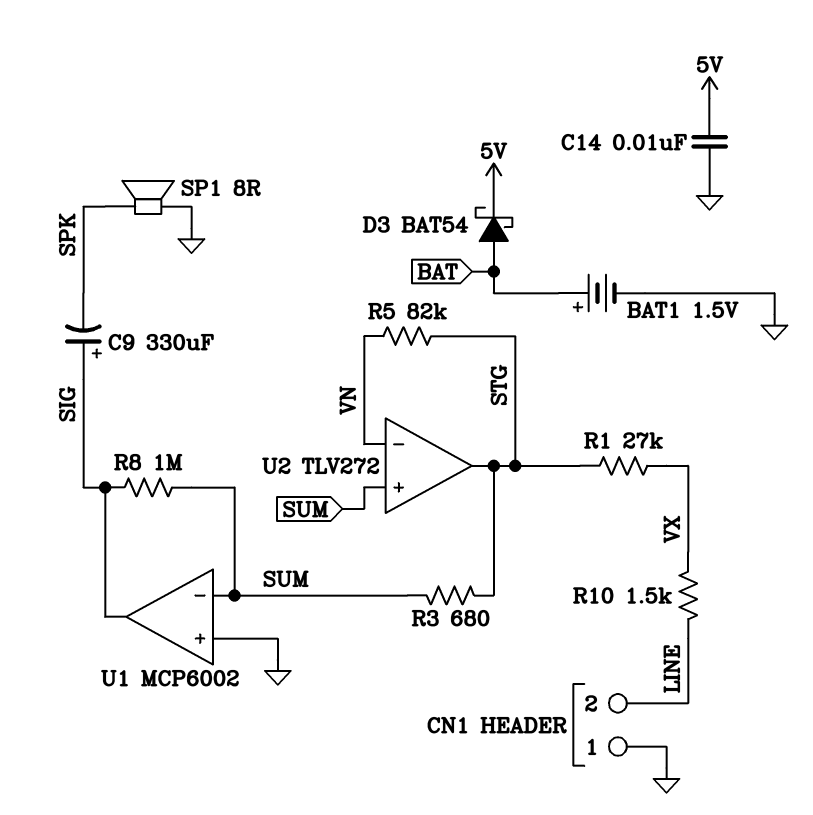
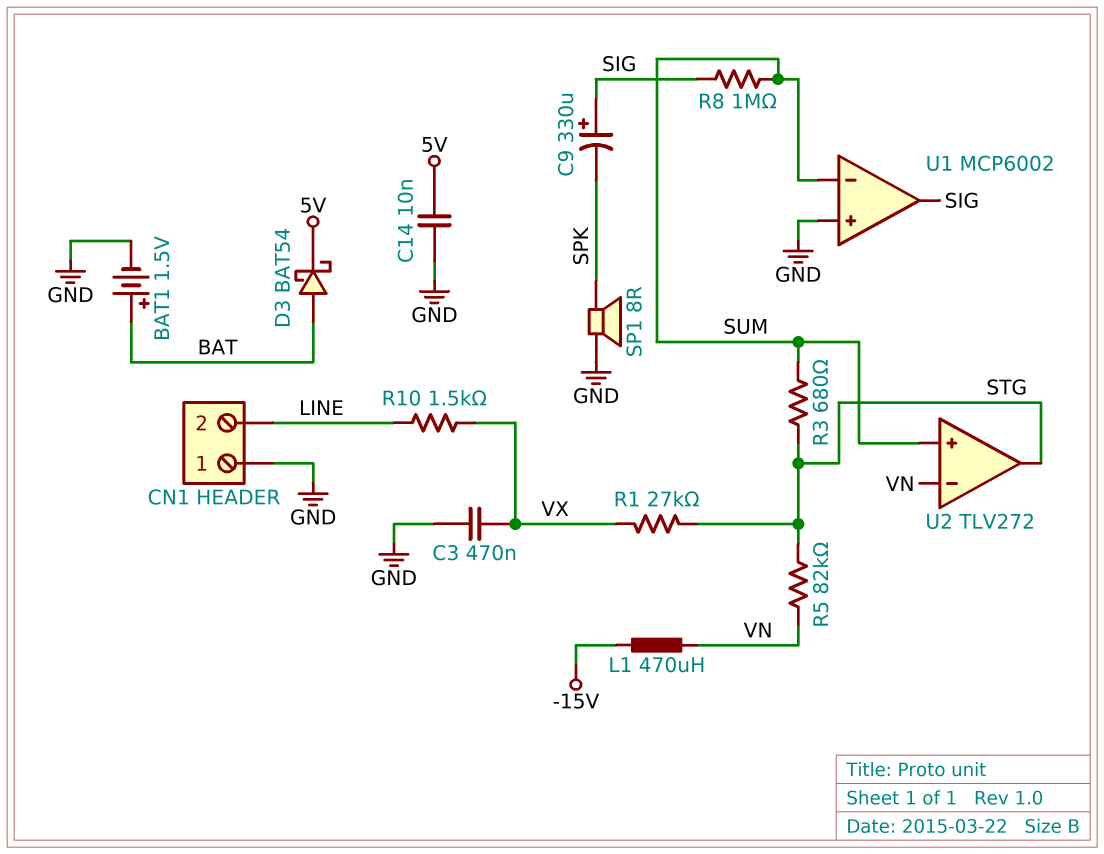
C3: none -> 470nF (GND, VX)
L1: none -> 470uH (-15V, VN)

